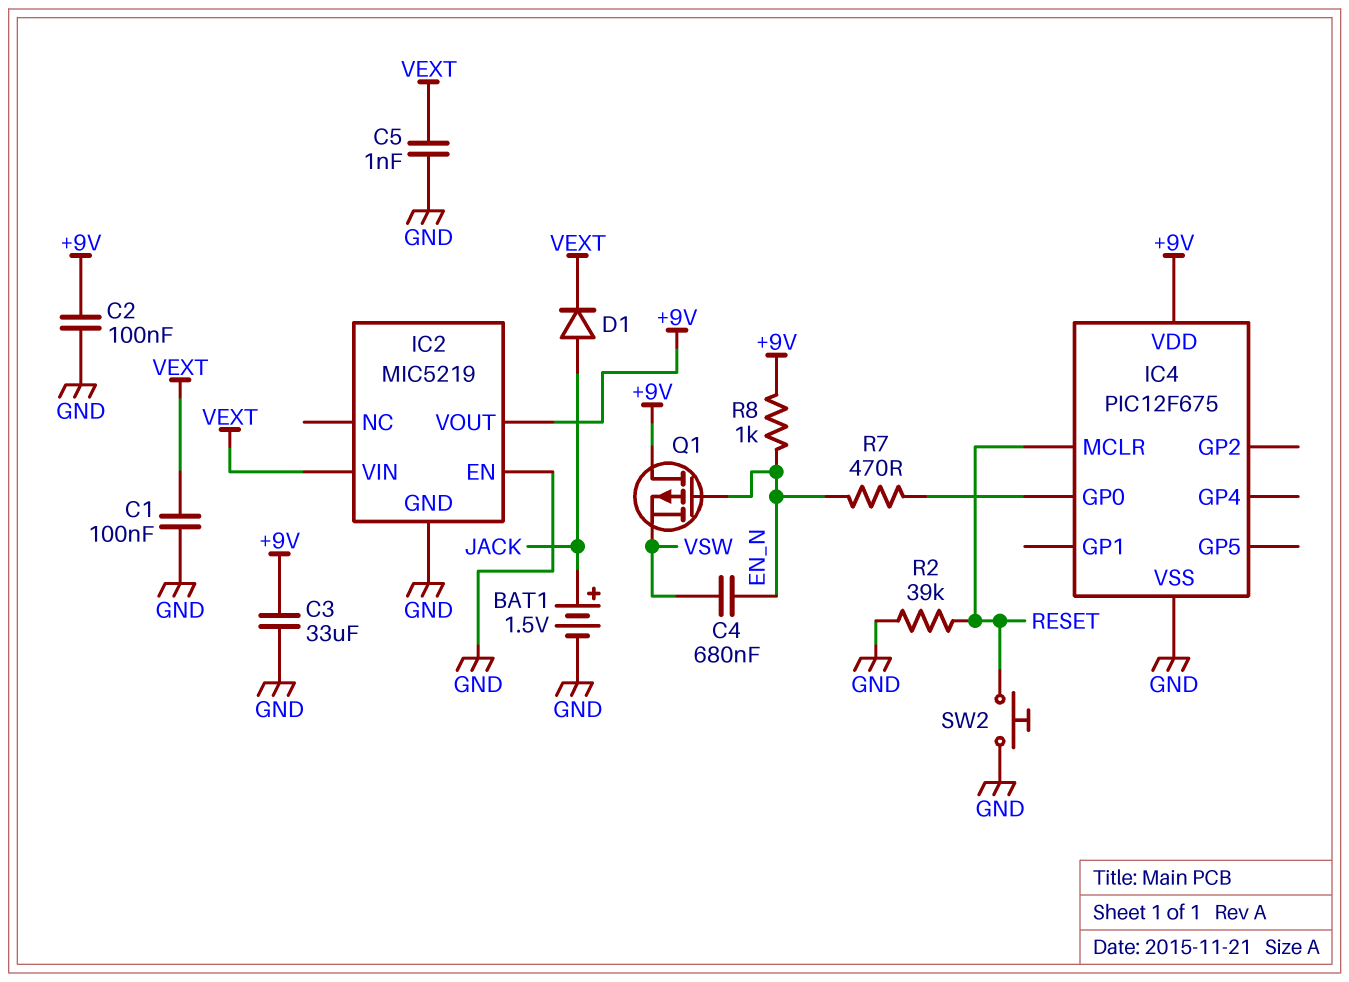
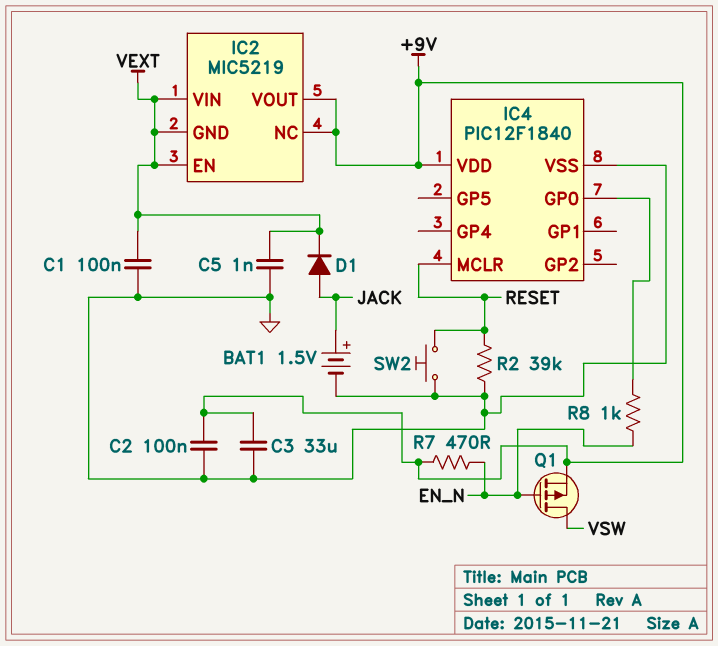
C4: 680nF (EN_N, VSW) -> none
IC2 pin EN: GND -> VEXT
IC2 pin GND: GND -> VEXT
IC2 pin NC: none -> +9V
IC4: PIC12F675 -> PIC12F1840
Q1: PMOS (G EN_N, D +9V, S VSW) -> PMOS (G EN_N, D VSW, S +9V)
R7: 470 (EN_N, IC4/GP0) -> 470 (+9V, EN_N)
R8: 1k (+9V, EN_N) -> 1k (EN_N, IC4/GP0)

